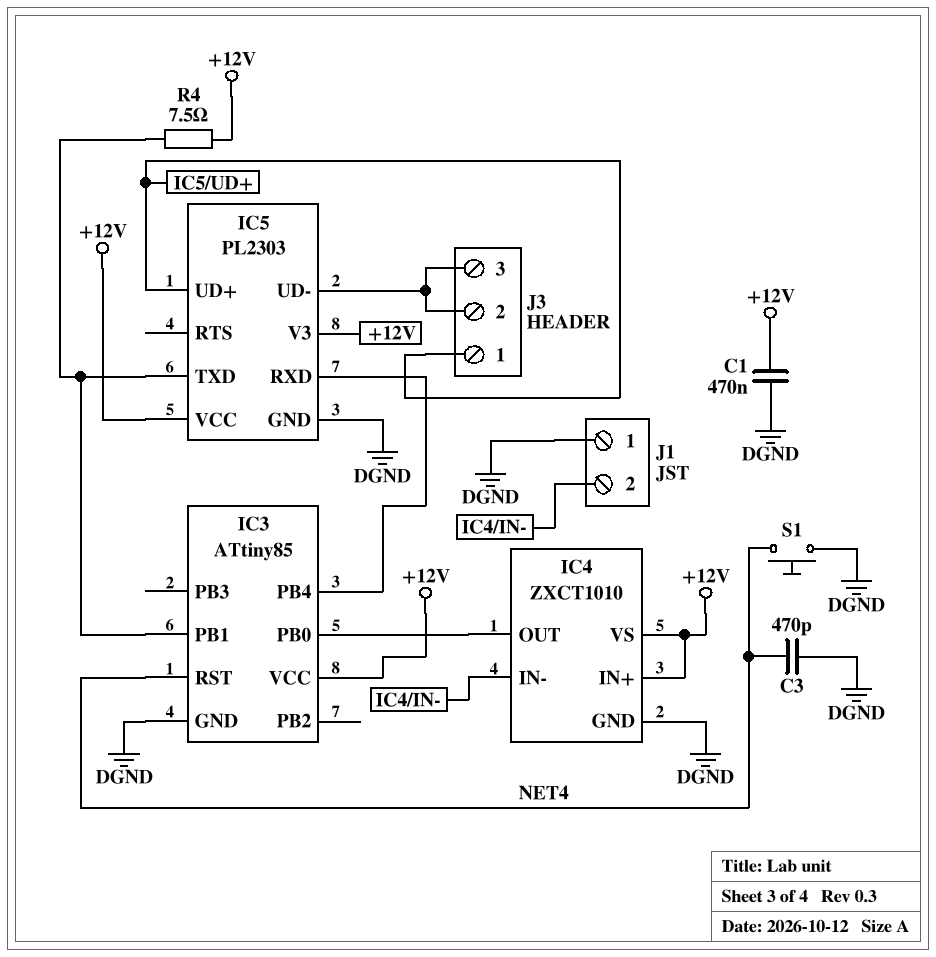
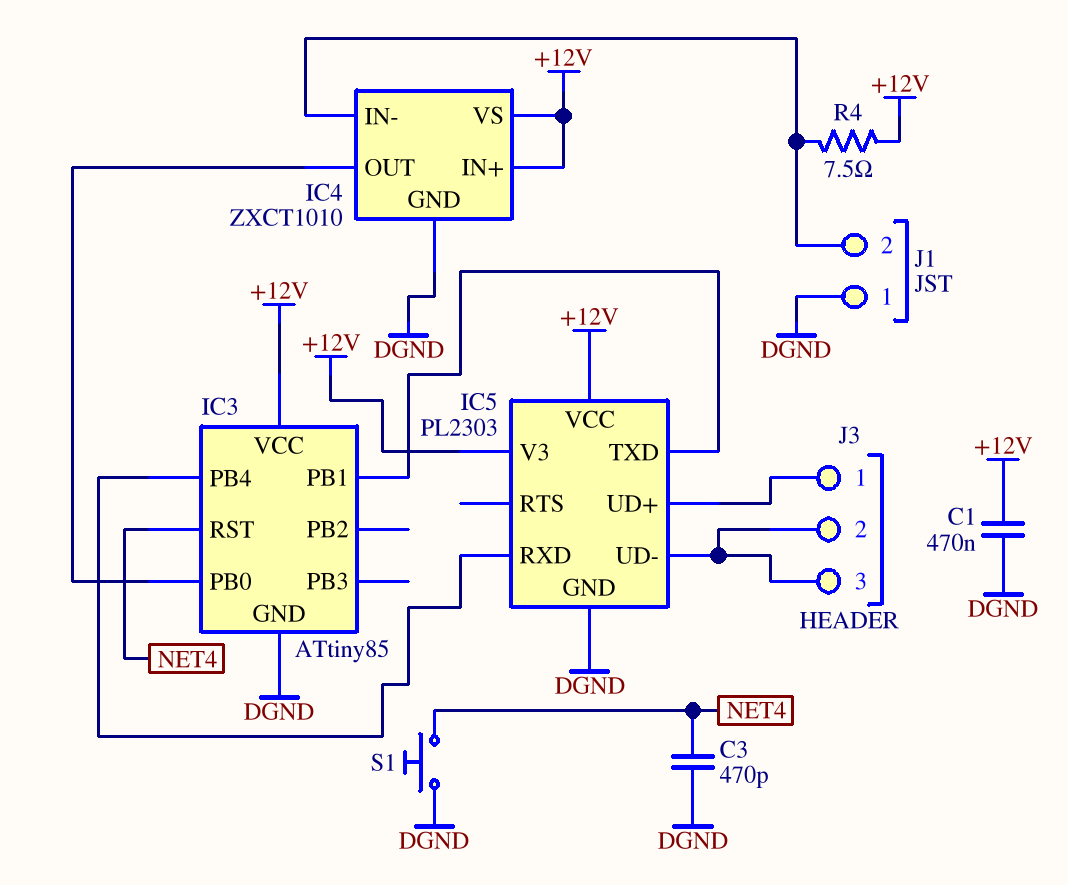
R4: 7.5 (+12V, IC3/PB1) -> 7.5 (+12V, IC4/IN-)

